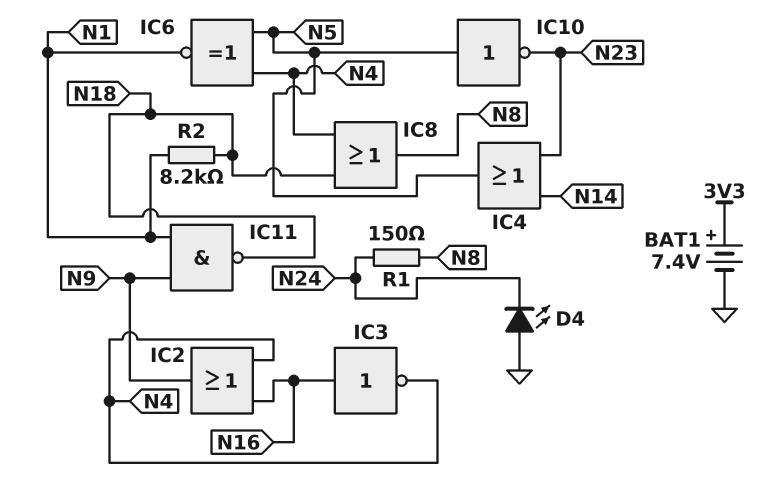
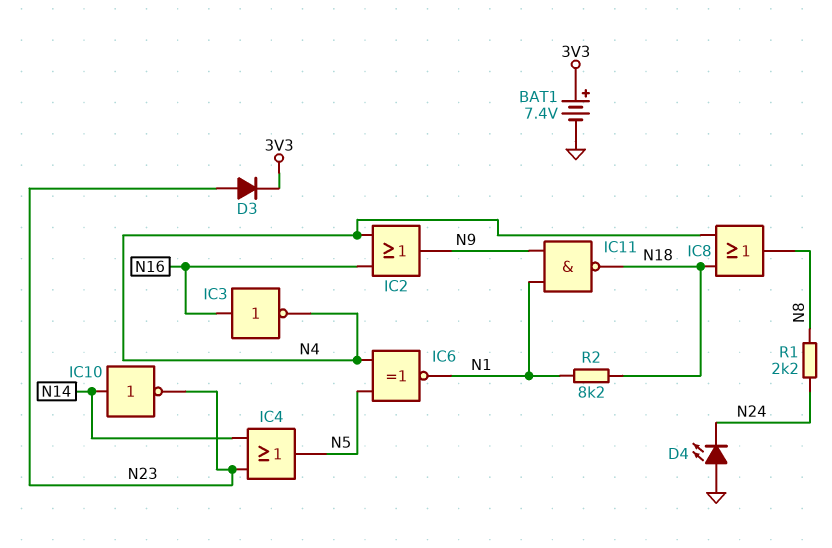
D3: none -> diode (A N23, K 3V3)
IC10: NOT (in N5, out N23) -> NOT (in N14, out N23)
R1: 150 (N8, N24) -> 2.2k (N8, N24)

